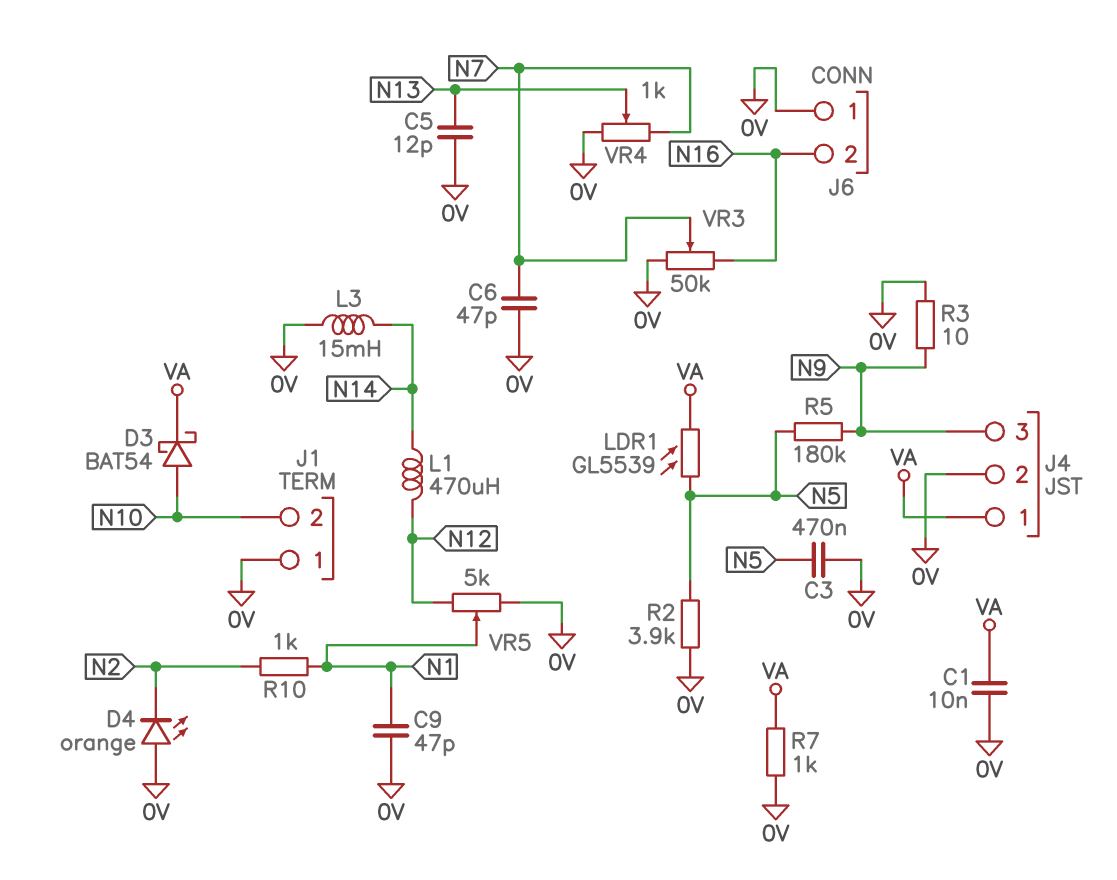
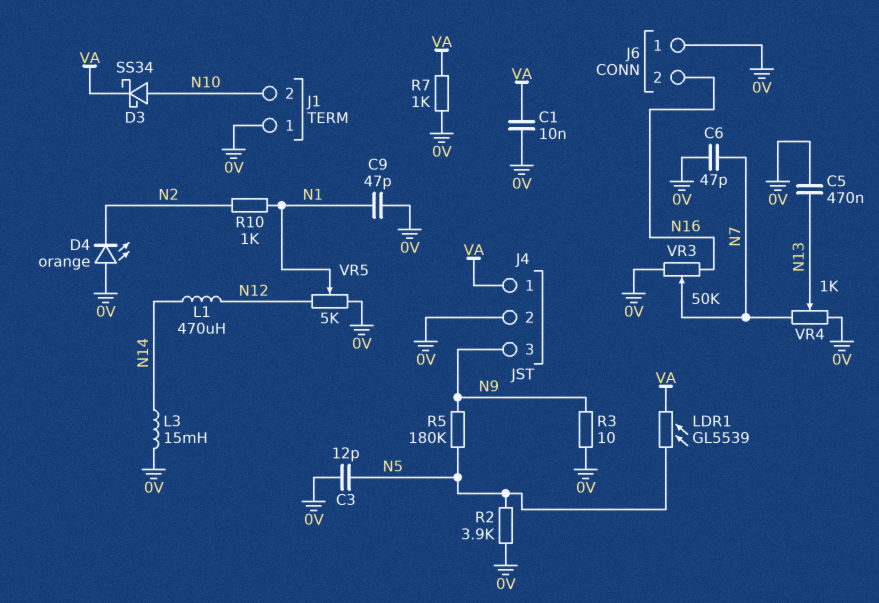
C3: 470nF (0V, N5) -> 12pF (0V, N5)
C5: 12pF (0V, N13) -> 470nF (0V, N13)
D3: schottky BAT54 (A N10, K VA) -> schottky SS34 (A N10, K VA)

